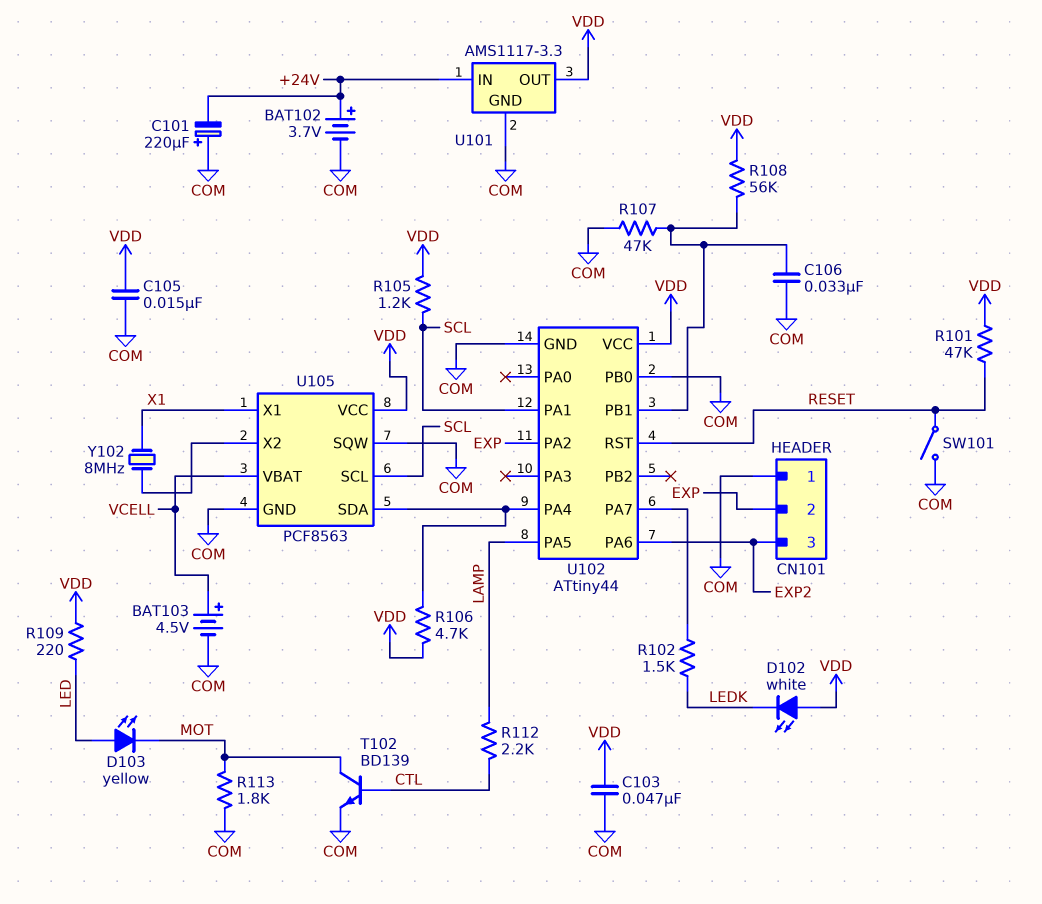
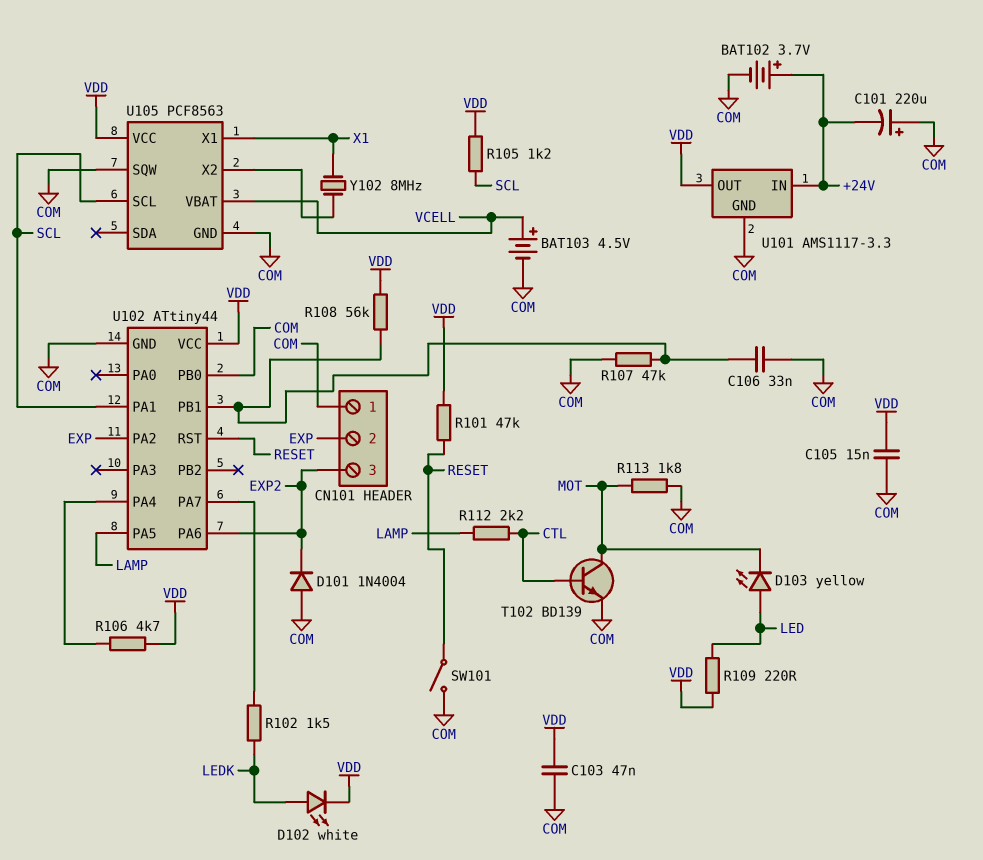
D101: none -> diode 1N4004 (A COM, K EXP2)
D102: LED white (A VDD, K LEDK) -> LED white (A LEDK, K VDD)
U105 pin SDA: U102/PA4 -> none

